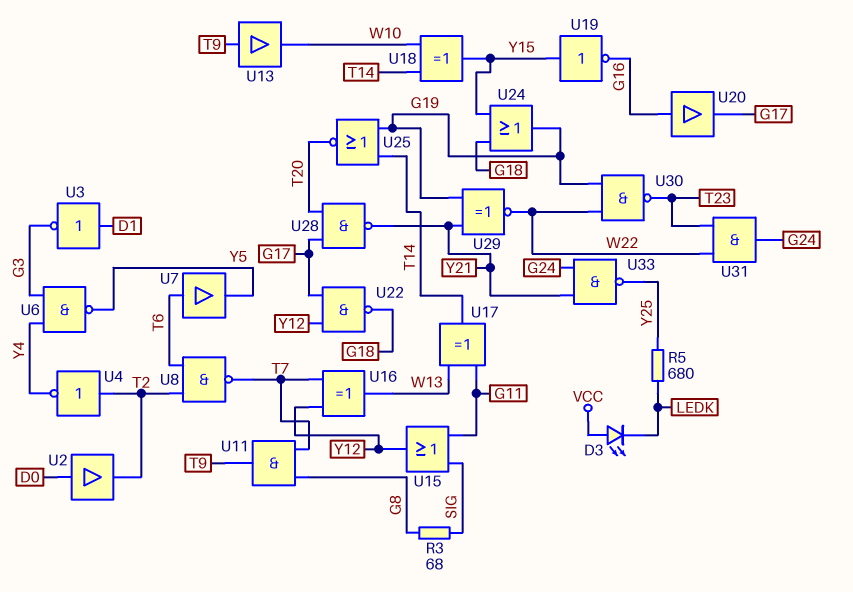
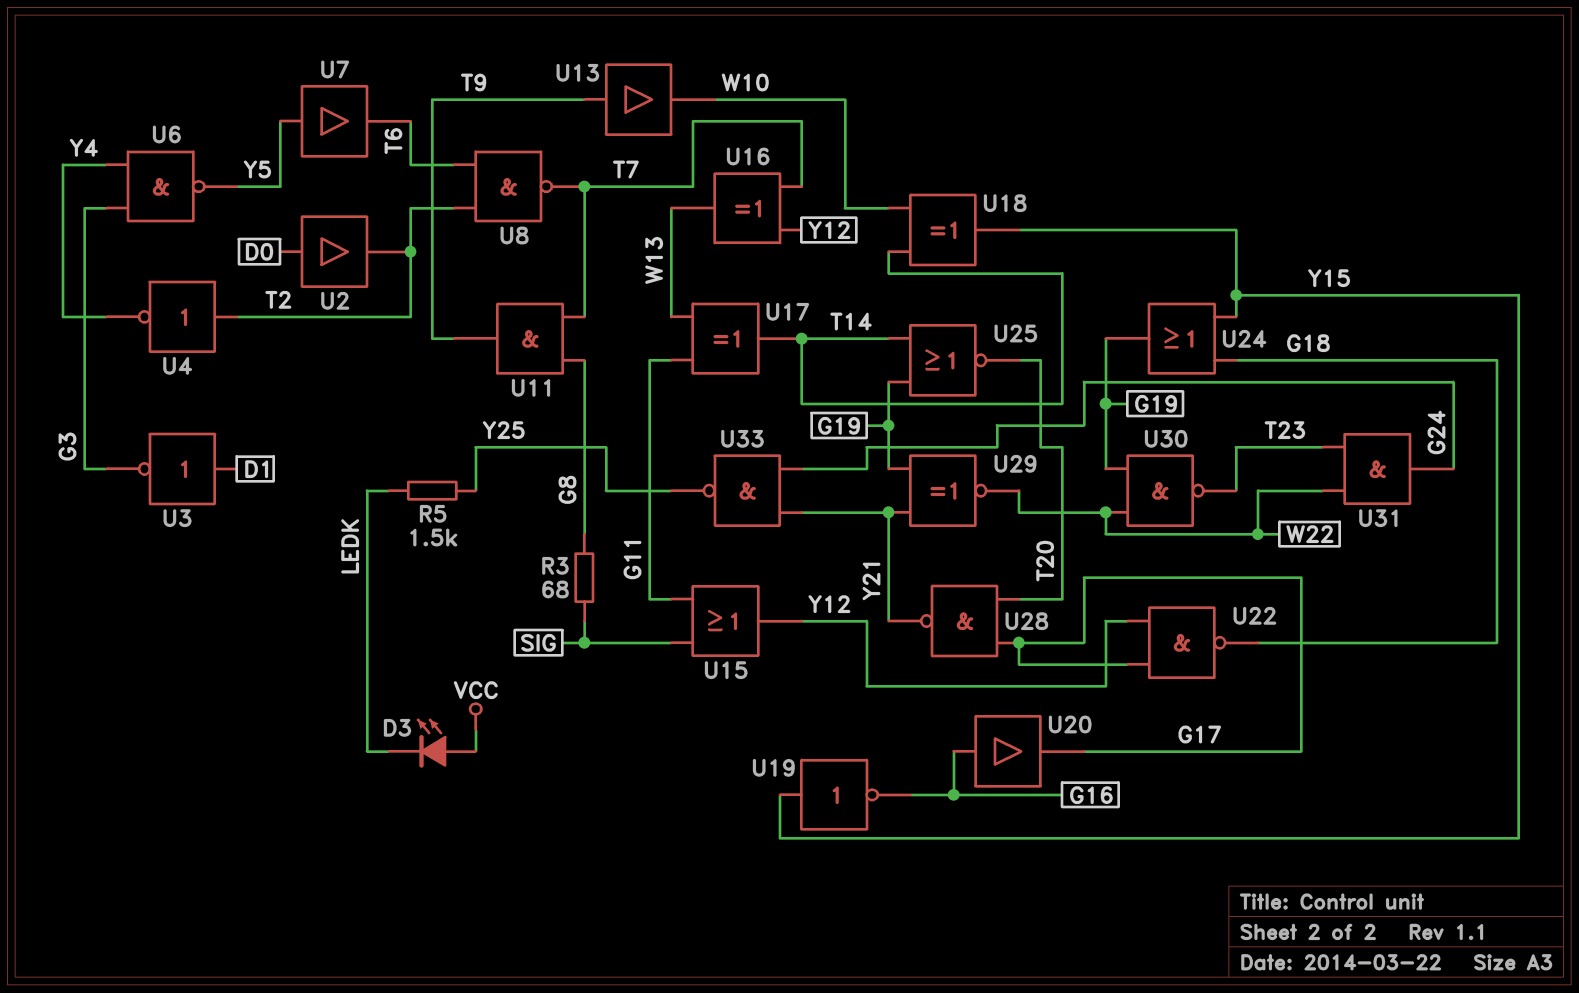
R5: 680 (LEDK, Y25) -> 1.5k (LEDK, Y25)
U7: buffer (in T6, out Y5) -> buffer (in Y5, out T6)

